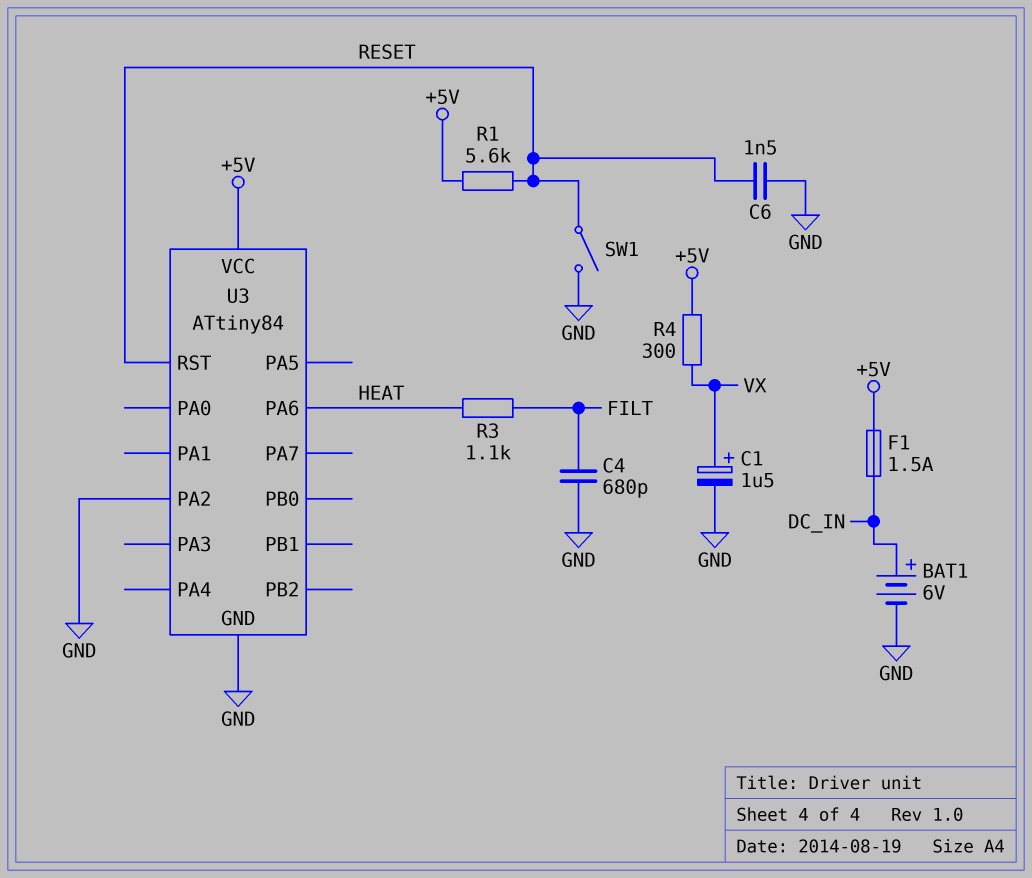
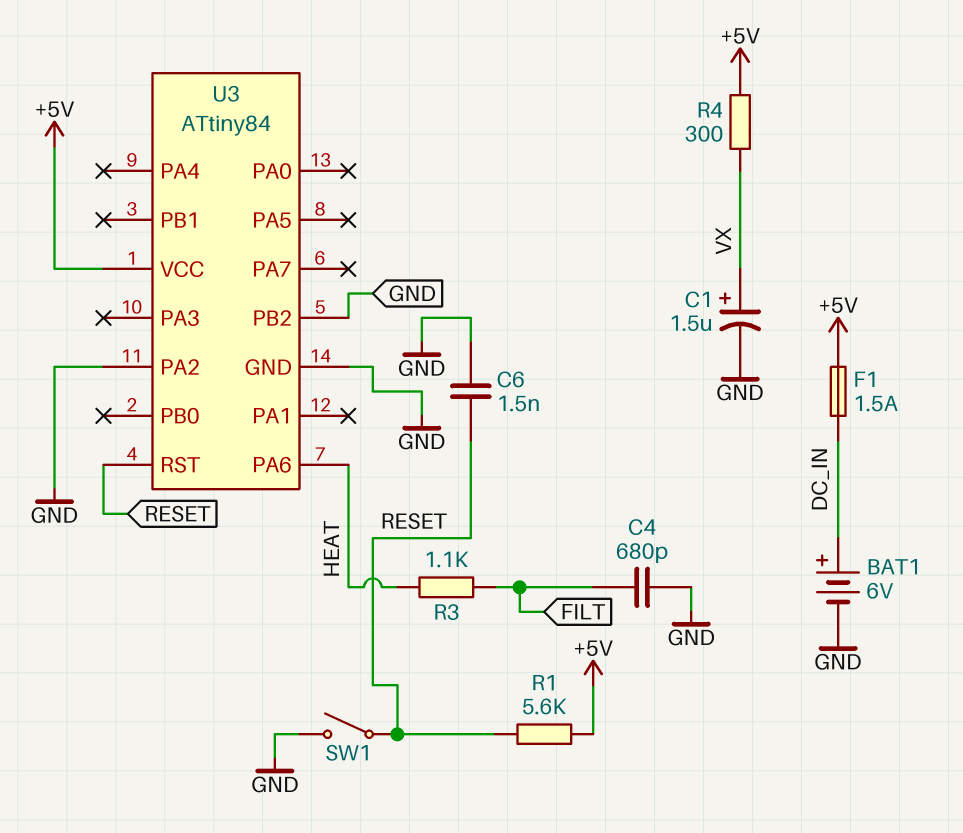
U3 pin PB2: none -> GND

